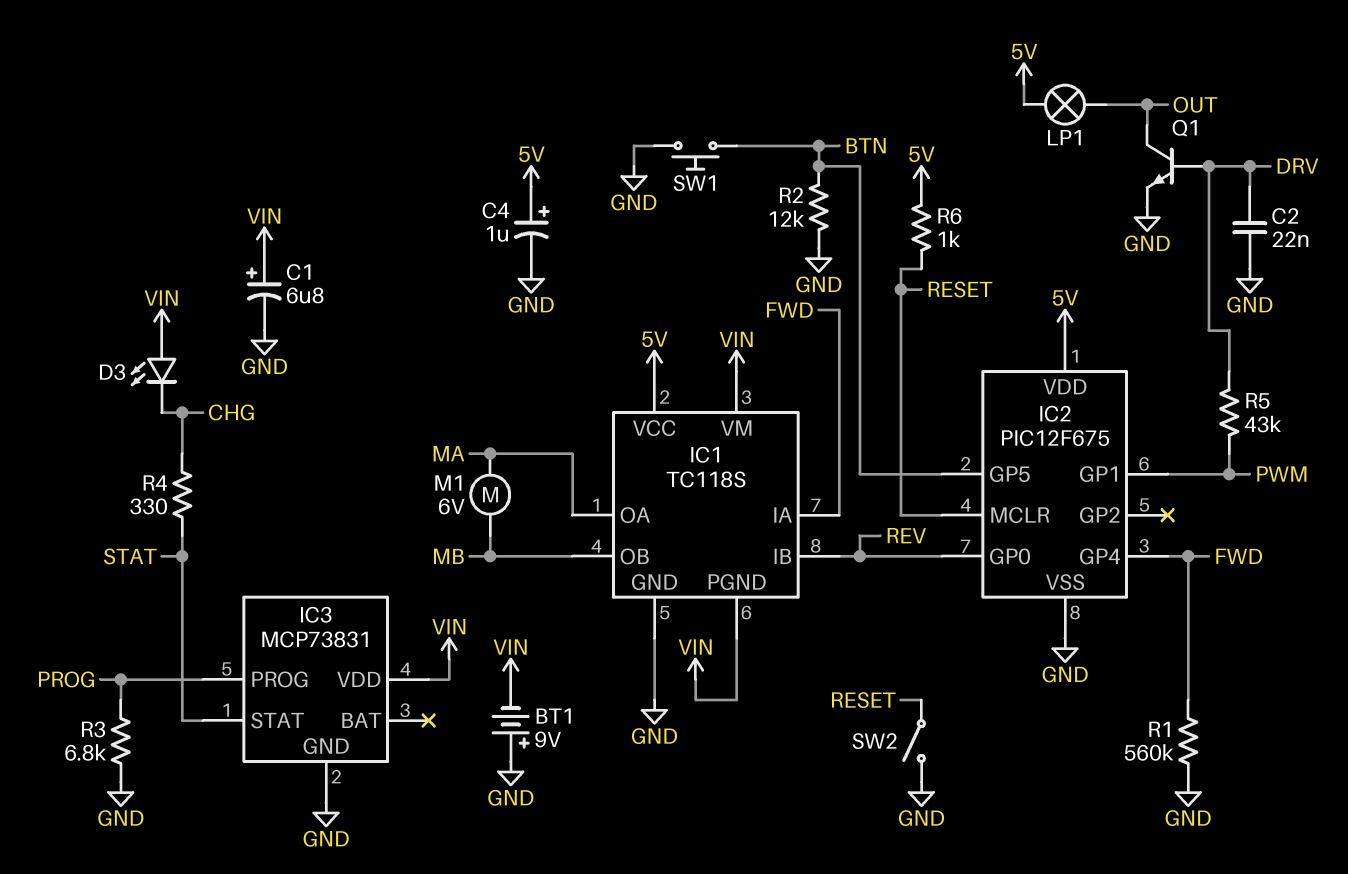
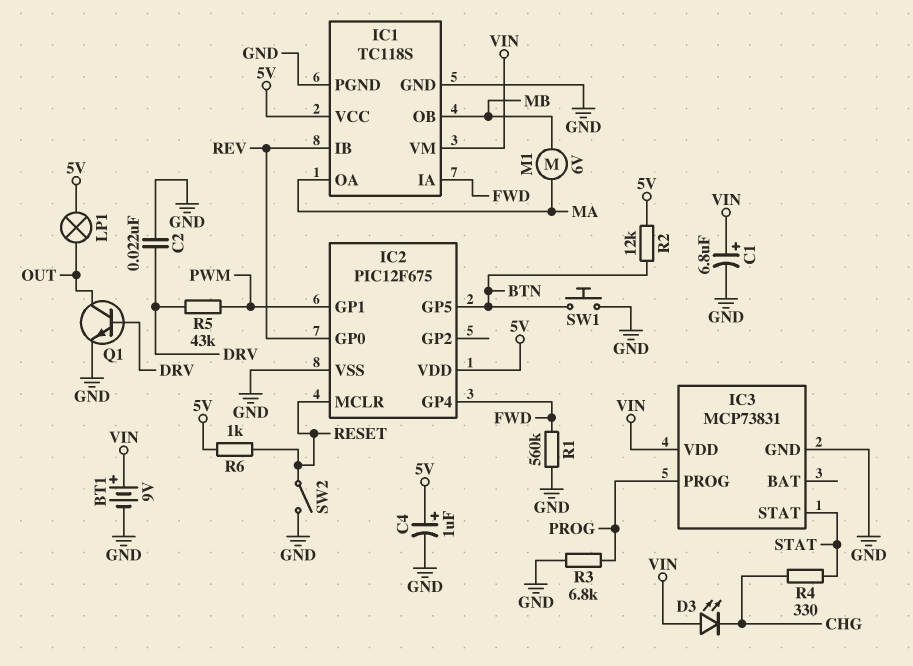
BT1: 9V (plus GND, minus VIN) -> 9V (plus VIN, minus GND)
IC1 pin PGND: VIN -> GND
R2: 12k (BTN, GND) -> 12k (5V, BTN)

